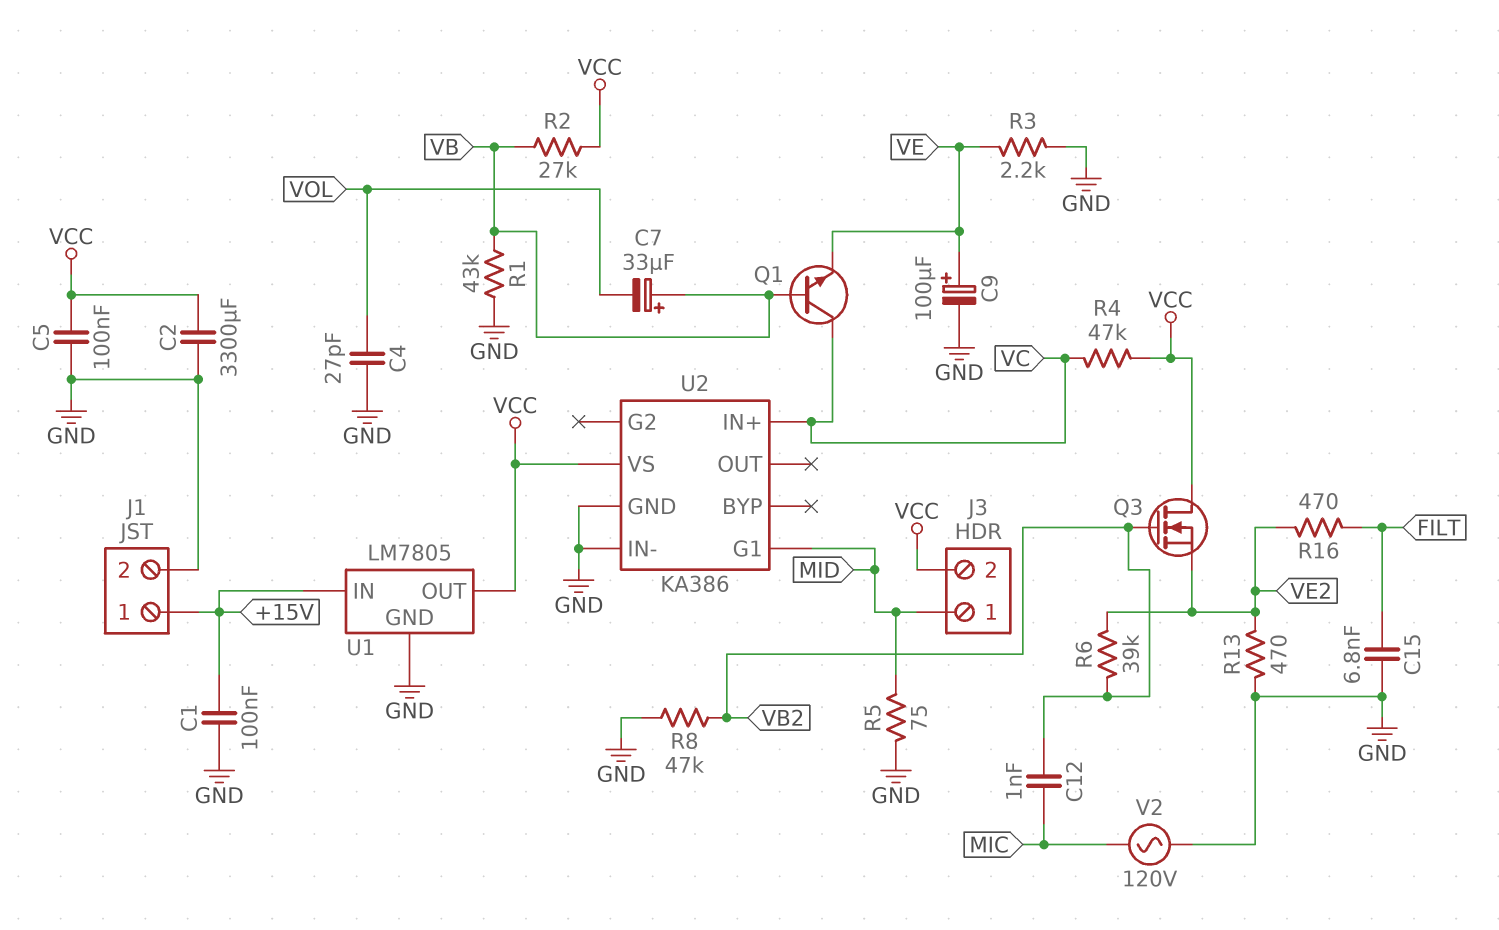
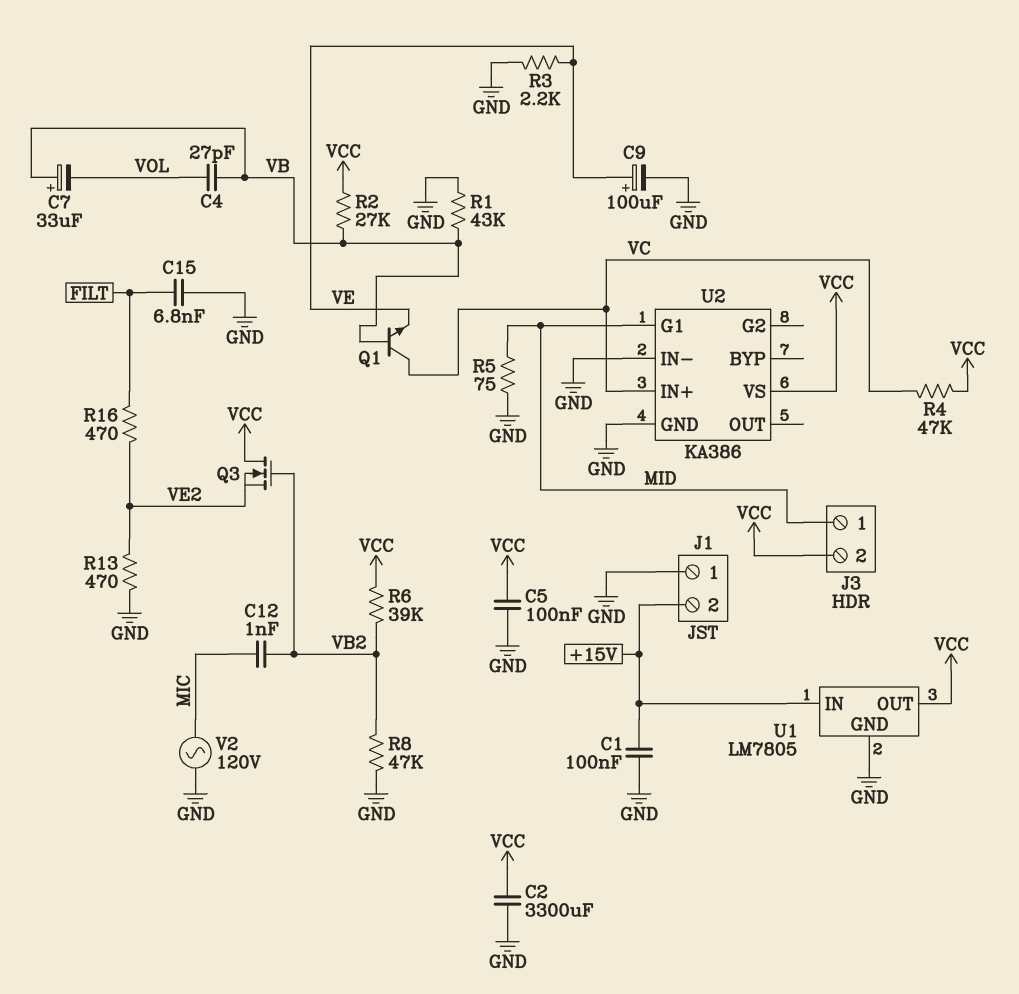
C4: 27pF (GND, VOL) -> 27pF (VB, VOL)
J1 pin 1: +15V -> GND
J1 pin 2: GND -> +15V
R6: 39k (VB2, VE2) -> 39k (VB2, VCC)

